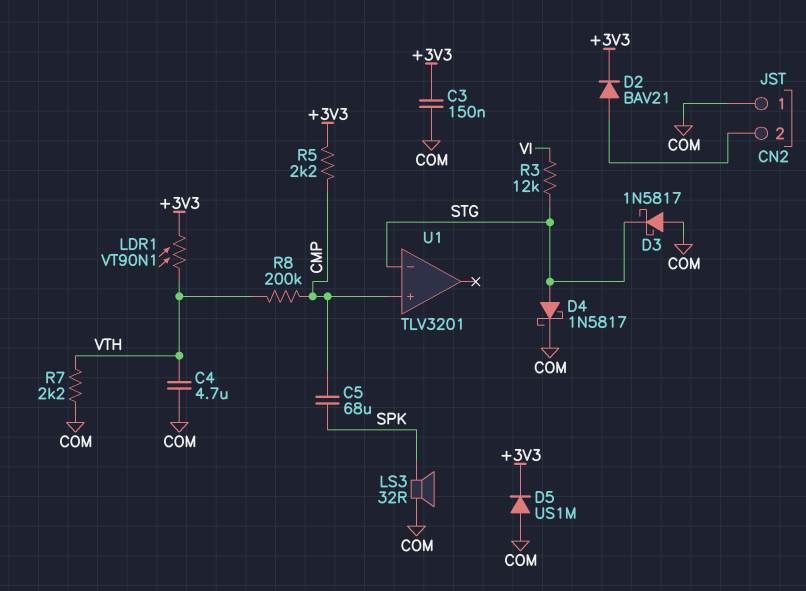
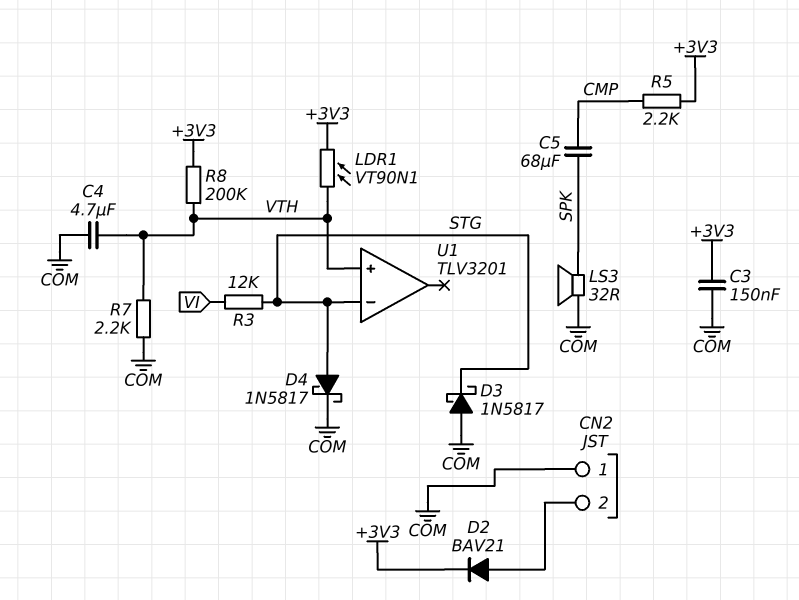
D5: diode US1M (A COM, K +3V3) -> none
R8: 200k (CMP, VTH) -> 200k (+3V3, VTH)
U1 pin in+: CMP -> VTH

